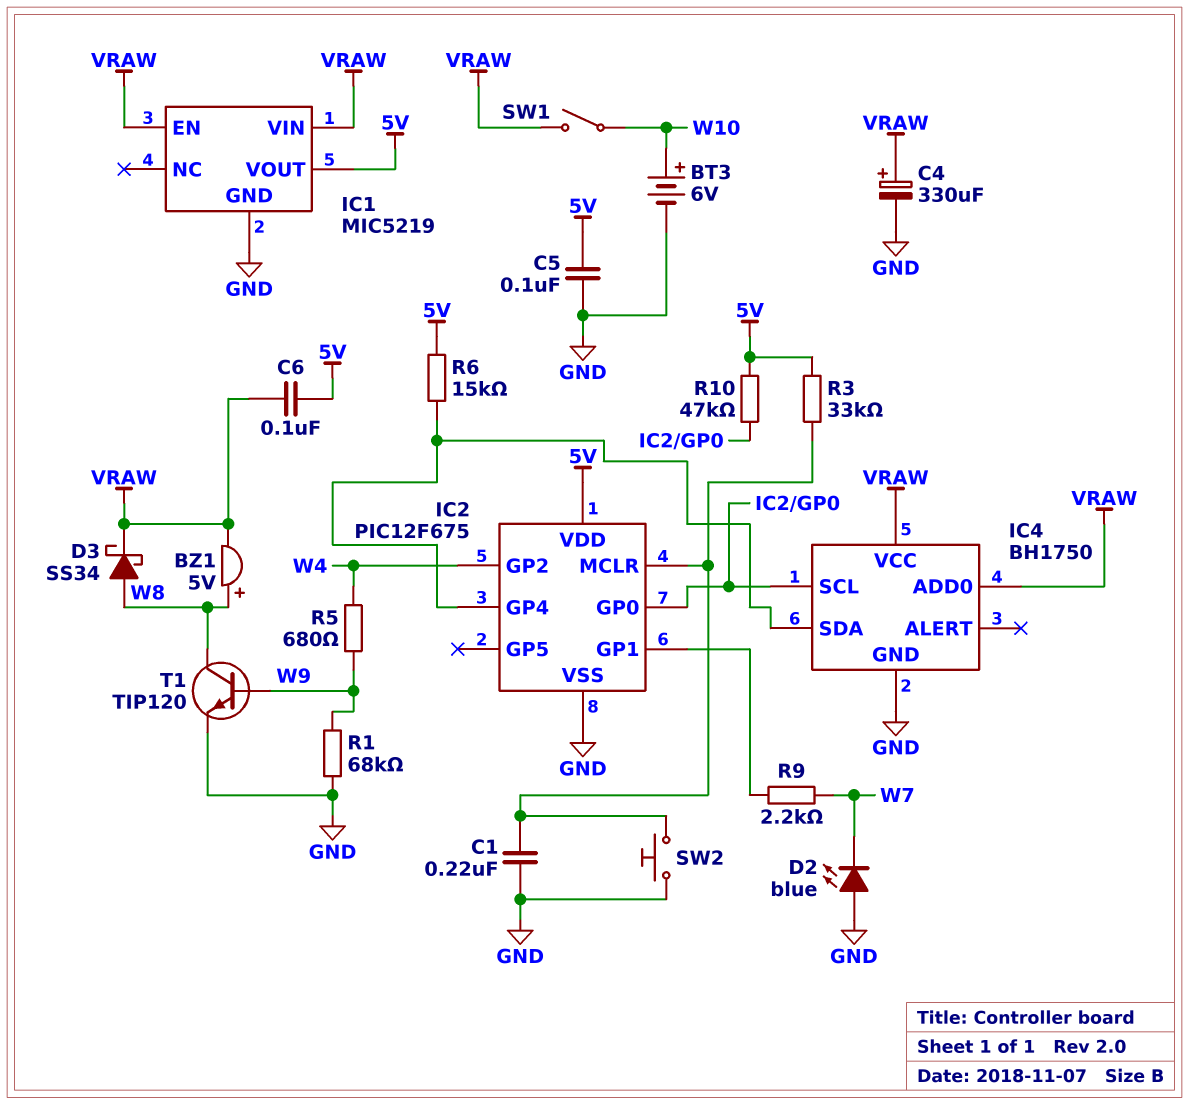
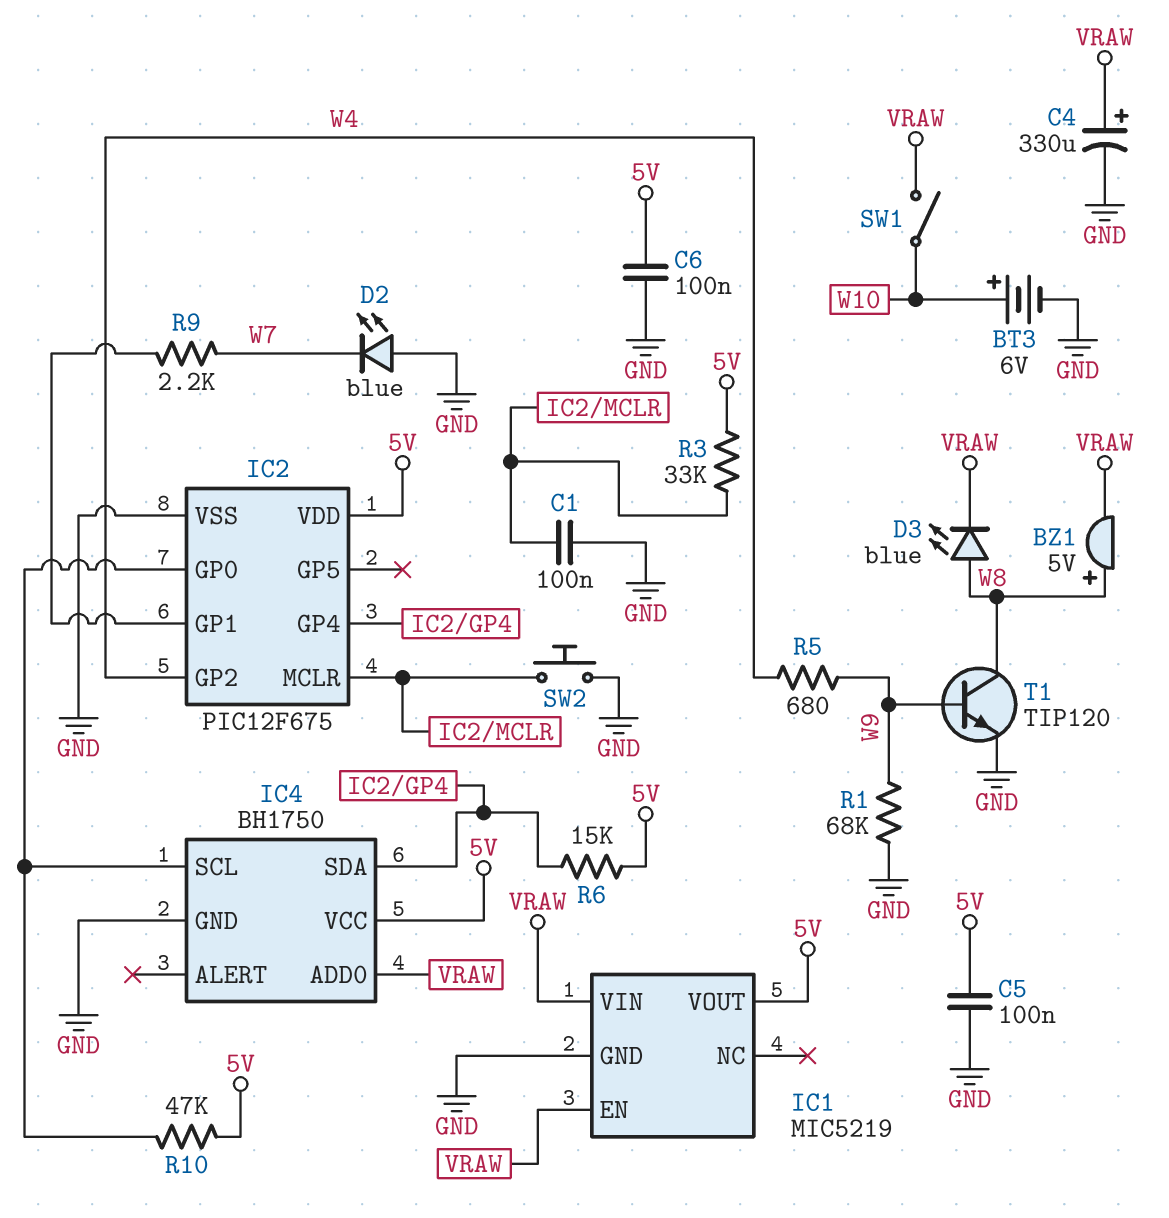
C1: 220nF (GND, IC2/MCLR) -> 100nF (GND, IC2/MCLR)
C6: 100nF (5V, VRAW) -> 100nF (5V, GND)
D3: schottky SS34 (A W8, K VRAW) -> LED blue (A W8, K VRAW)
IC4 pin VCC: VRAW -> 5V

